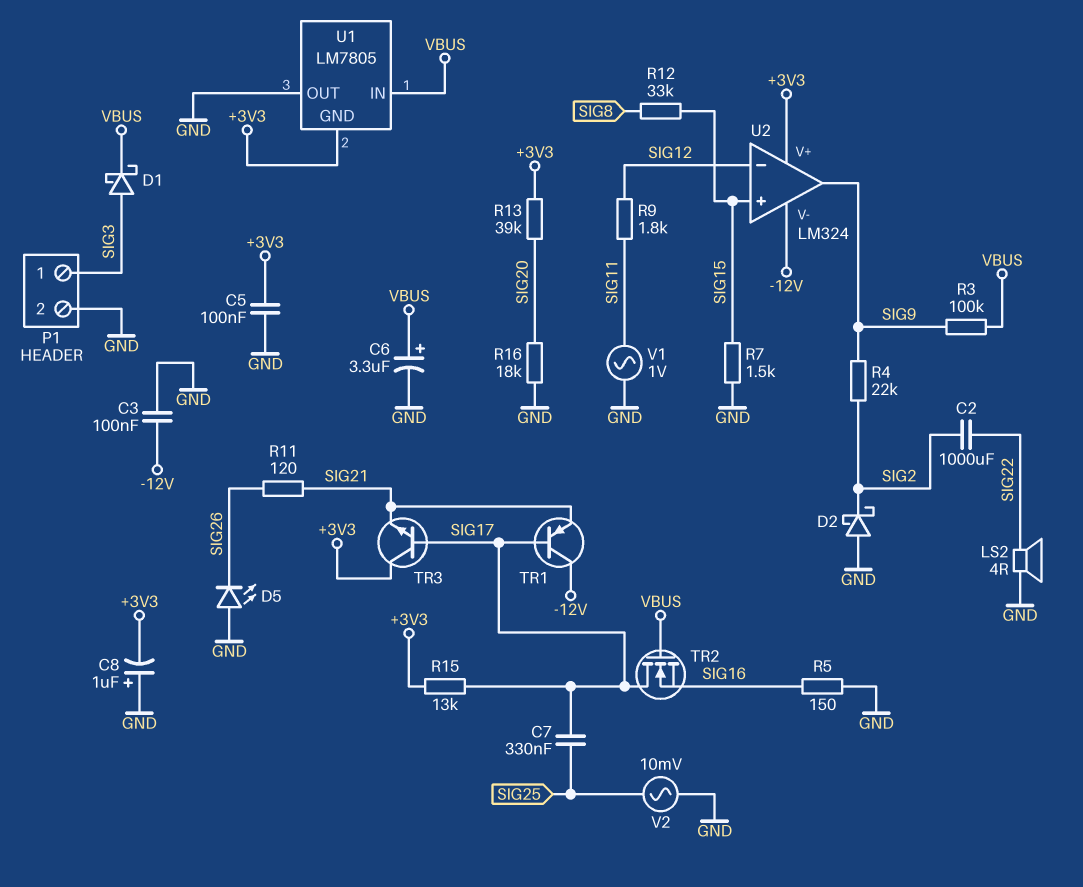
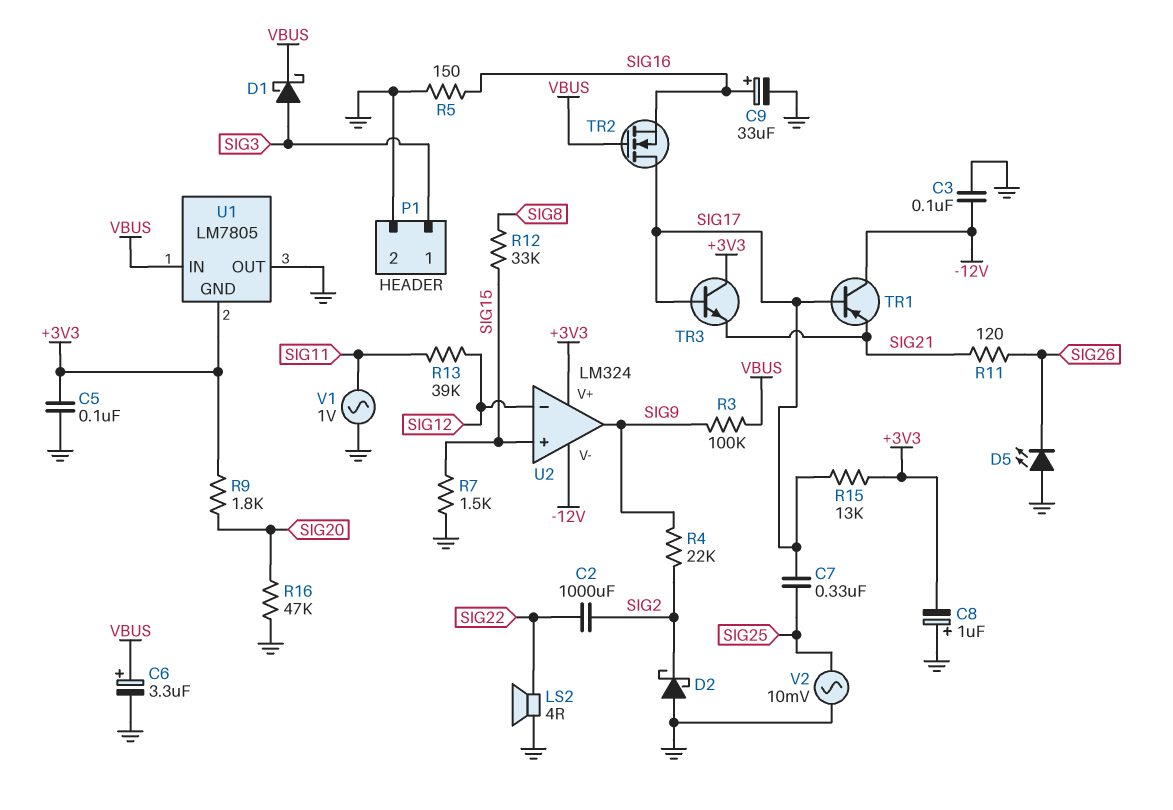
C9: none -> 33uF (plus SIG16, minus GND)
R9: 1.8k (SIG11, SIG12) -> 1.8k (+3V3, SIG20)
R13: 39k (+3V3, SIG20) -> 39k (SIG11, SIG12)
R16: 18k (GND, SIG20) -> 47k (GND, SIG20)

